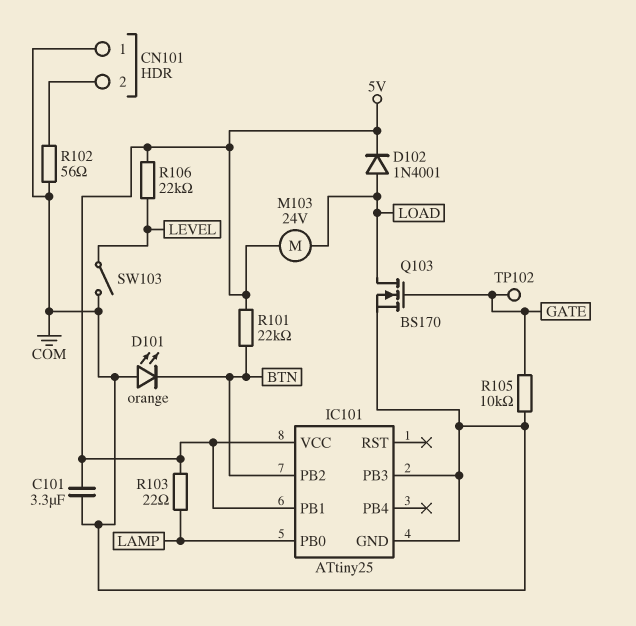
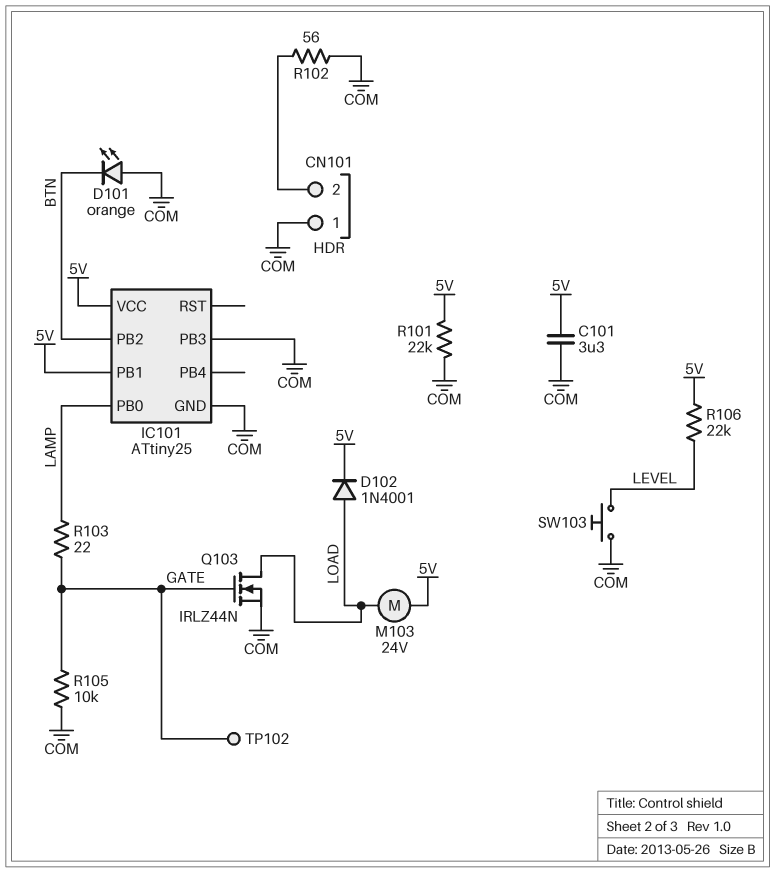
Q103: NMOS BS170 (G GATE, D LOAD, S COM) -> NMOS IRLZ44N (G GATE, D LOAD, S COM)
R101: 22k (5V, BTN) -> 22k (5V, COM)
R103: 22 (5V, LAMP) -> 22 (GATE, LAMP)
SW103: switch (COM, LEVEL) -> button (COM, LEVEL)

